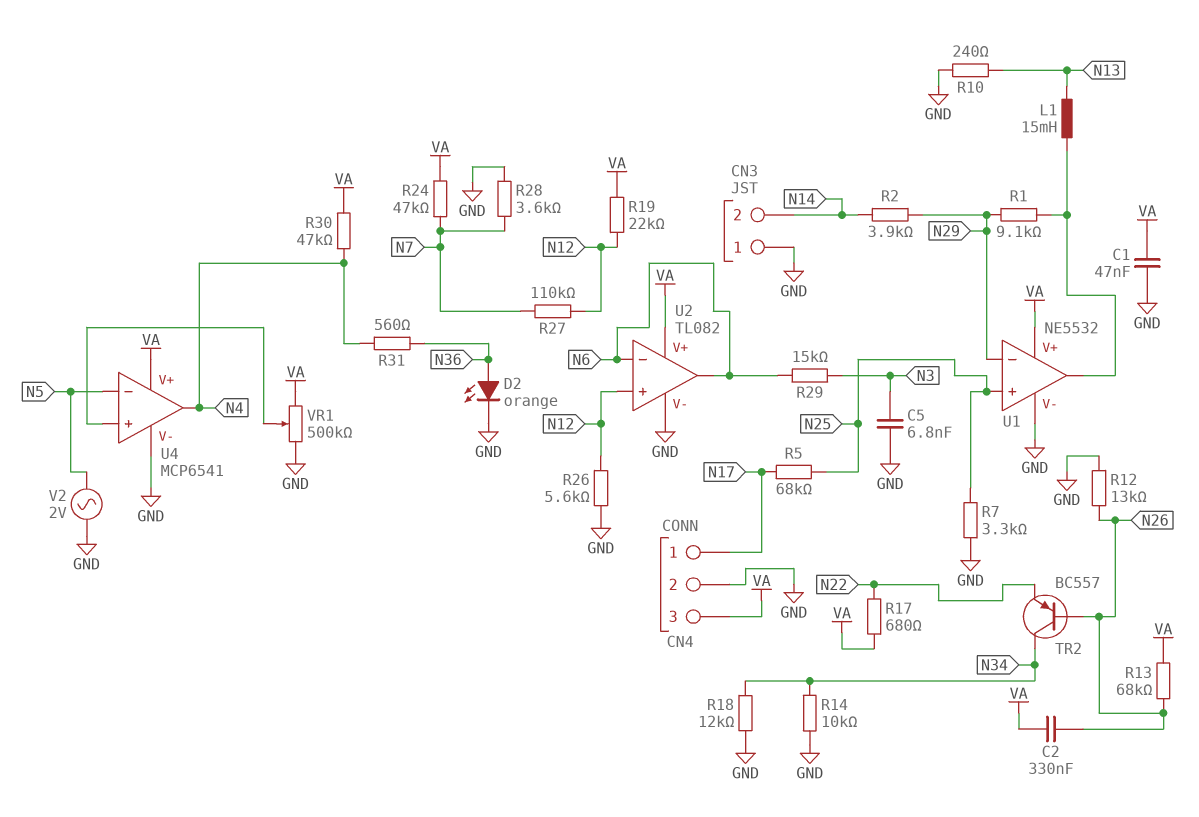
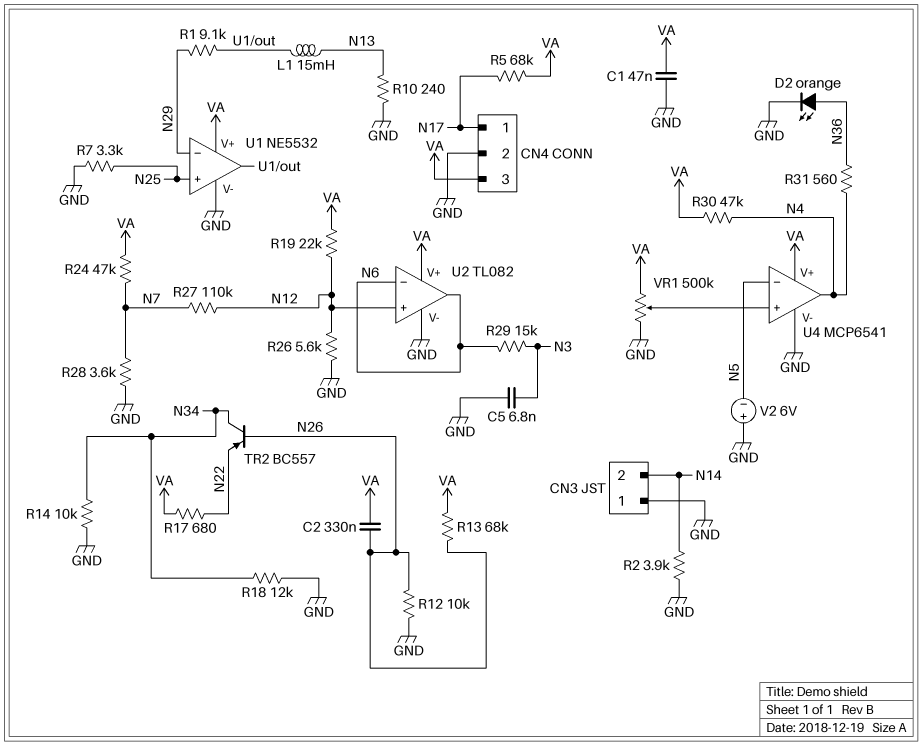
R2: 3.9k (N14, N29) -> 3.9k (GND, N14)
R5: 68k (N17, N25) -> 68k (N17, VA)
R12: 13k (GND, N26) -> 10k (GND, N26)
V2: AC 2V (GND, N5) -> 6V (plus GND, minus N5)

